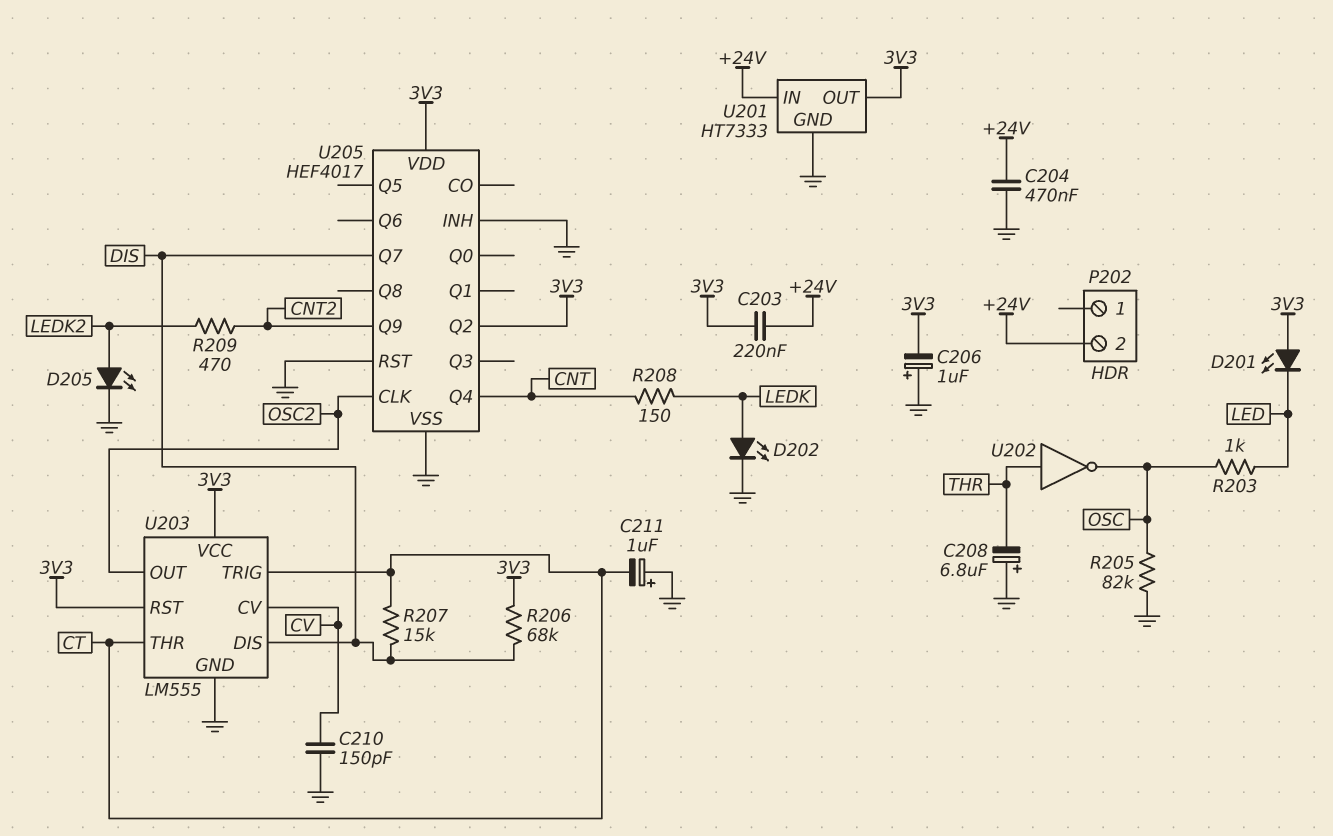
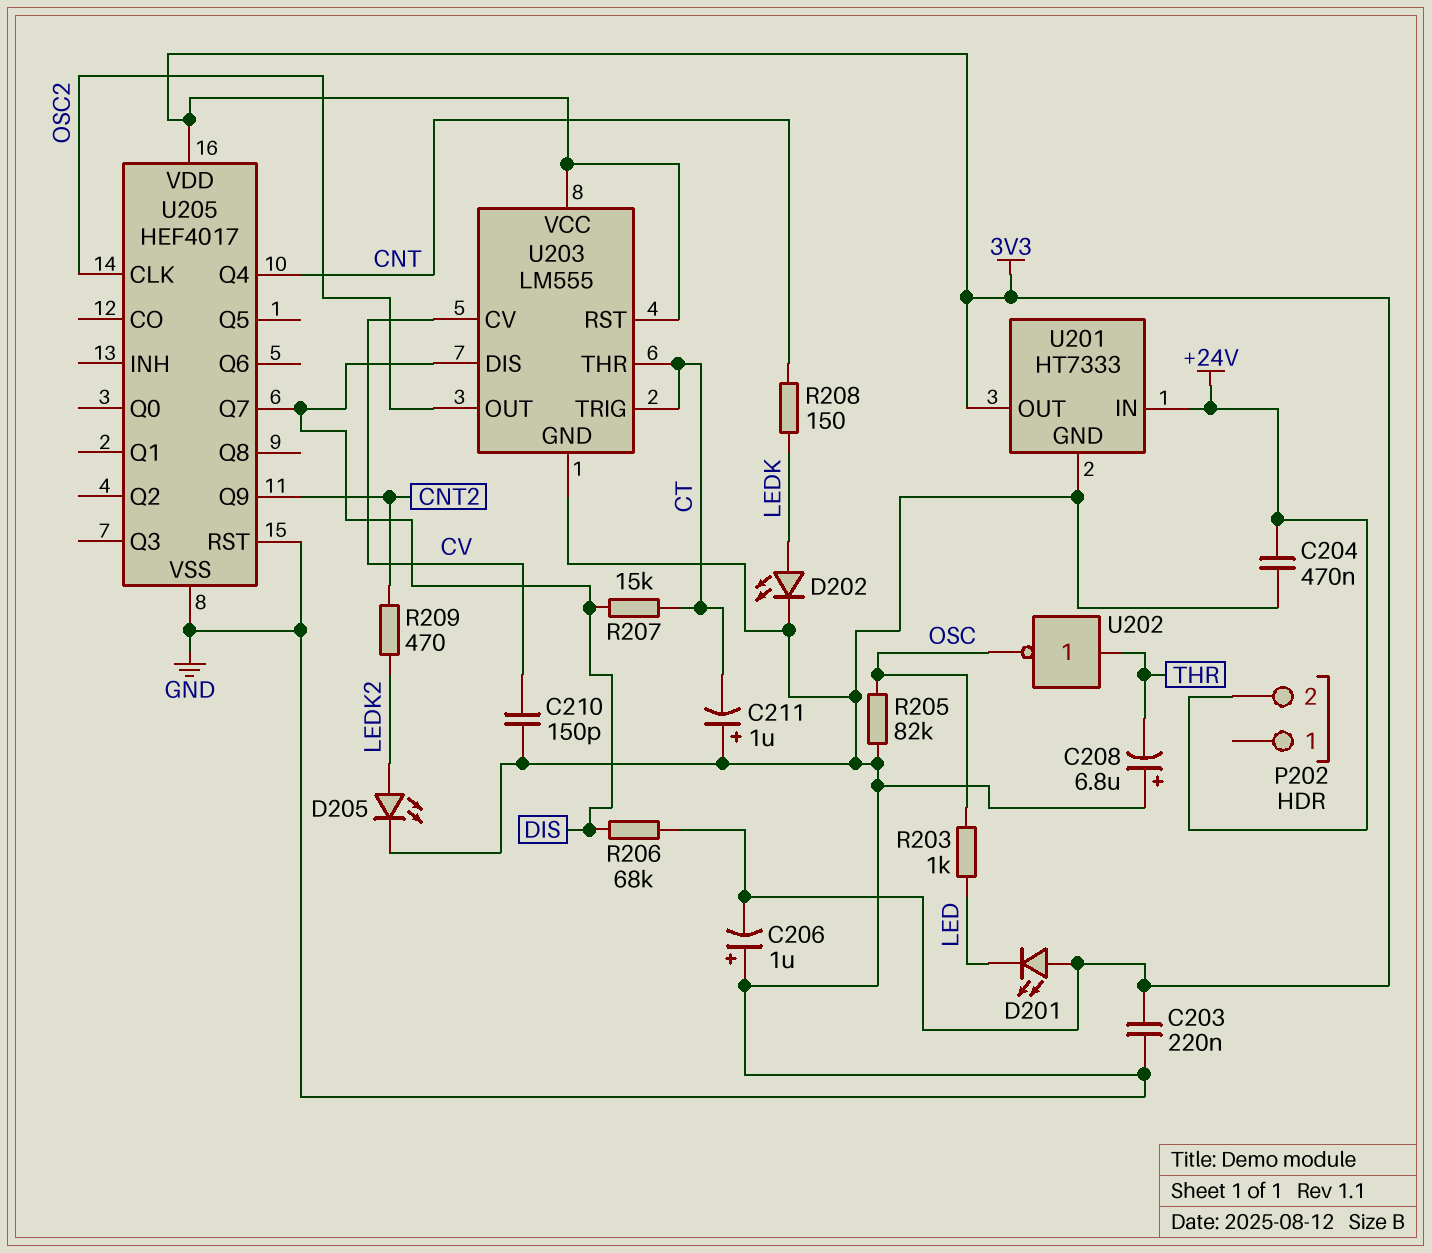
C203: 220nF (+24V, 3V3) -> 220nF (3V3, GND)
U205 pin INH: GND -> none
U205 pin Q2: 3V3 -> none

